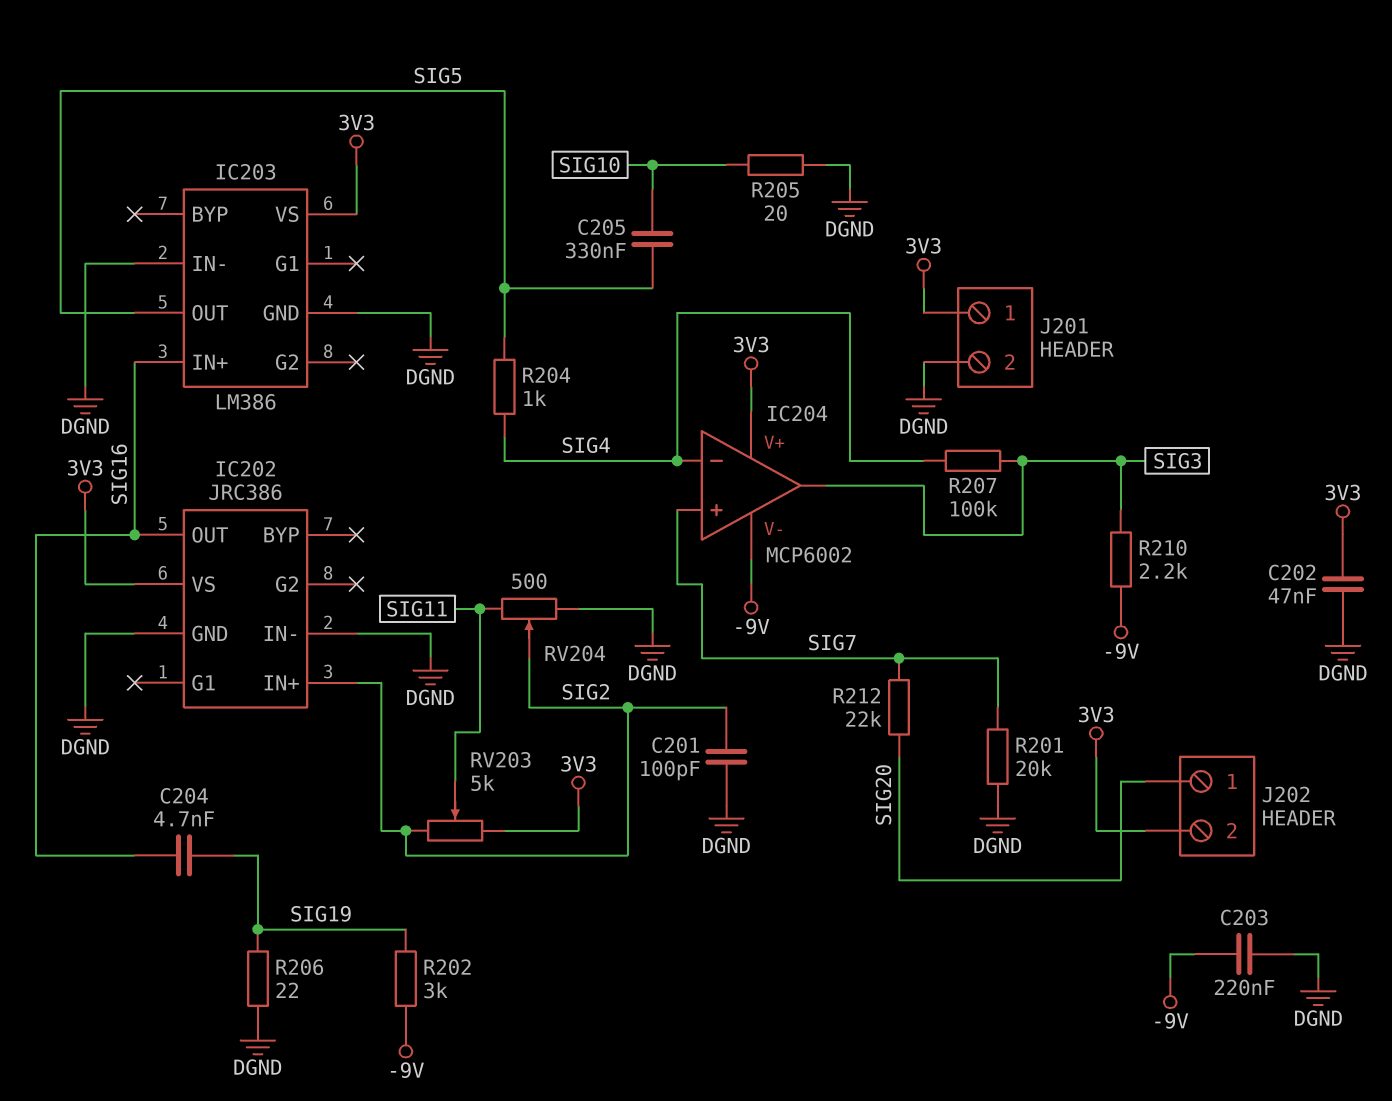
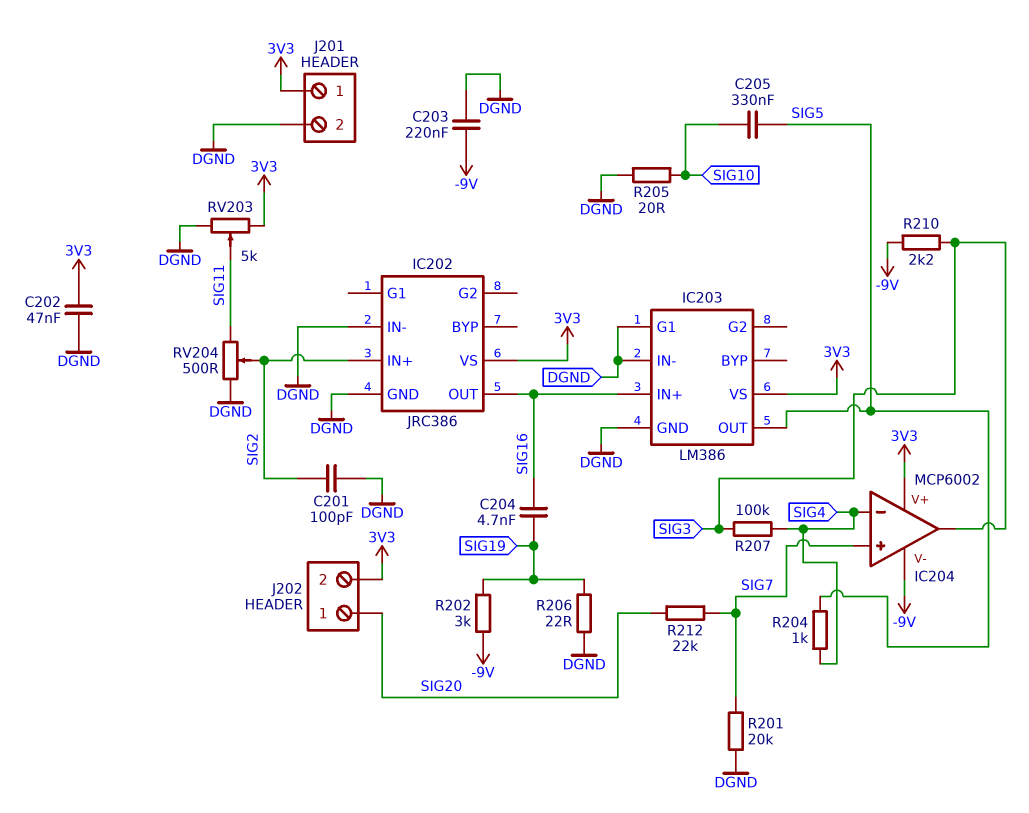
IC203 pin G1: none -> DGND
RV203: 5k (3V3, SIG2, wiper SIG11) -> 5k (3V3, DGND, wiper SIG11)

